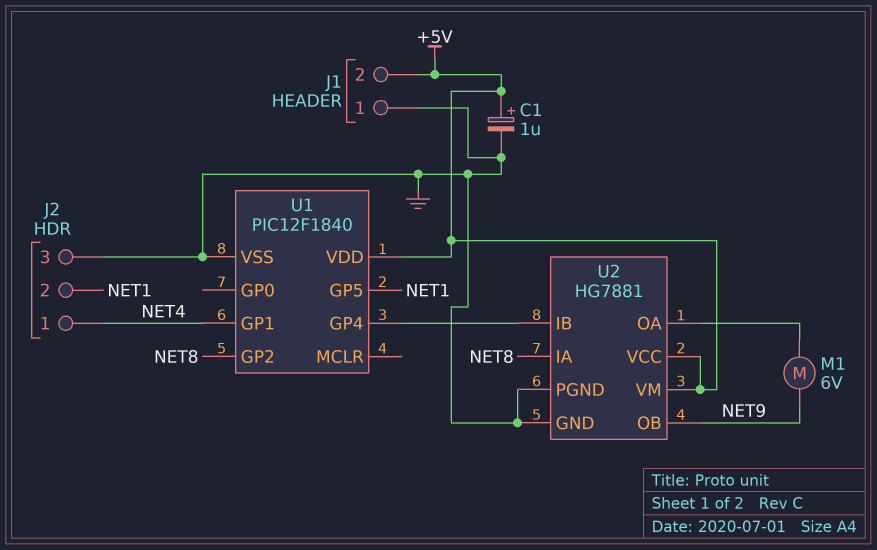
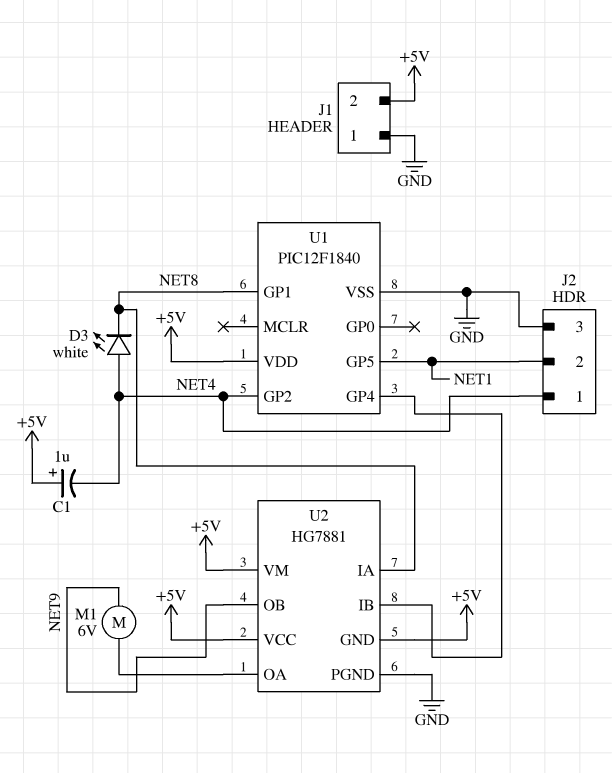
C1: 1uF (plus +5V, minus GND) -> 1uF (plus +5V, minus NET4)
D3: none -> LED white (A NET4, K NET8)
U1 pin GP1: NET4 -> NET8
U1 pin GP2: NET8 -> NET4
U2 pin GND: GND -> +5V

